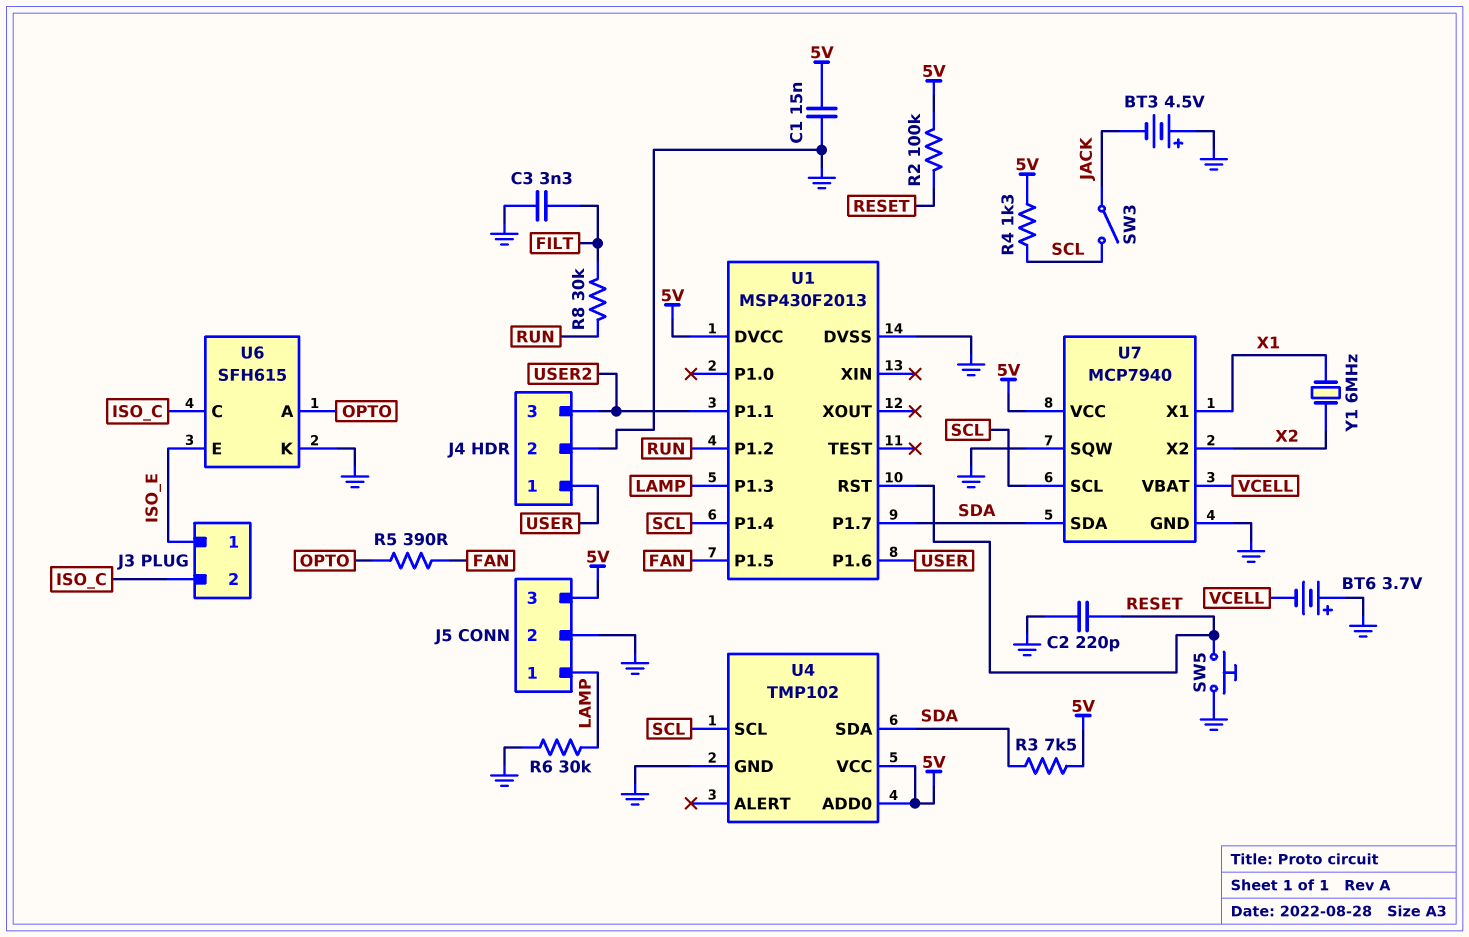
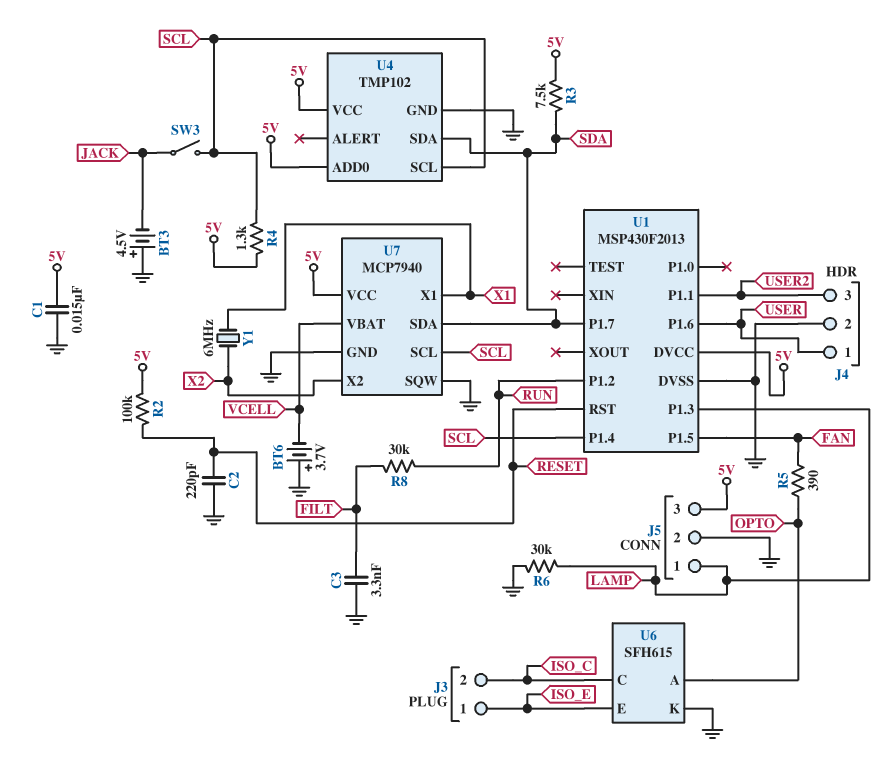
SW5: button (GND, RESET) -> none

